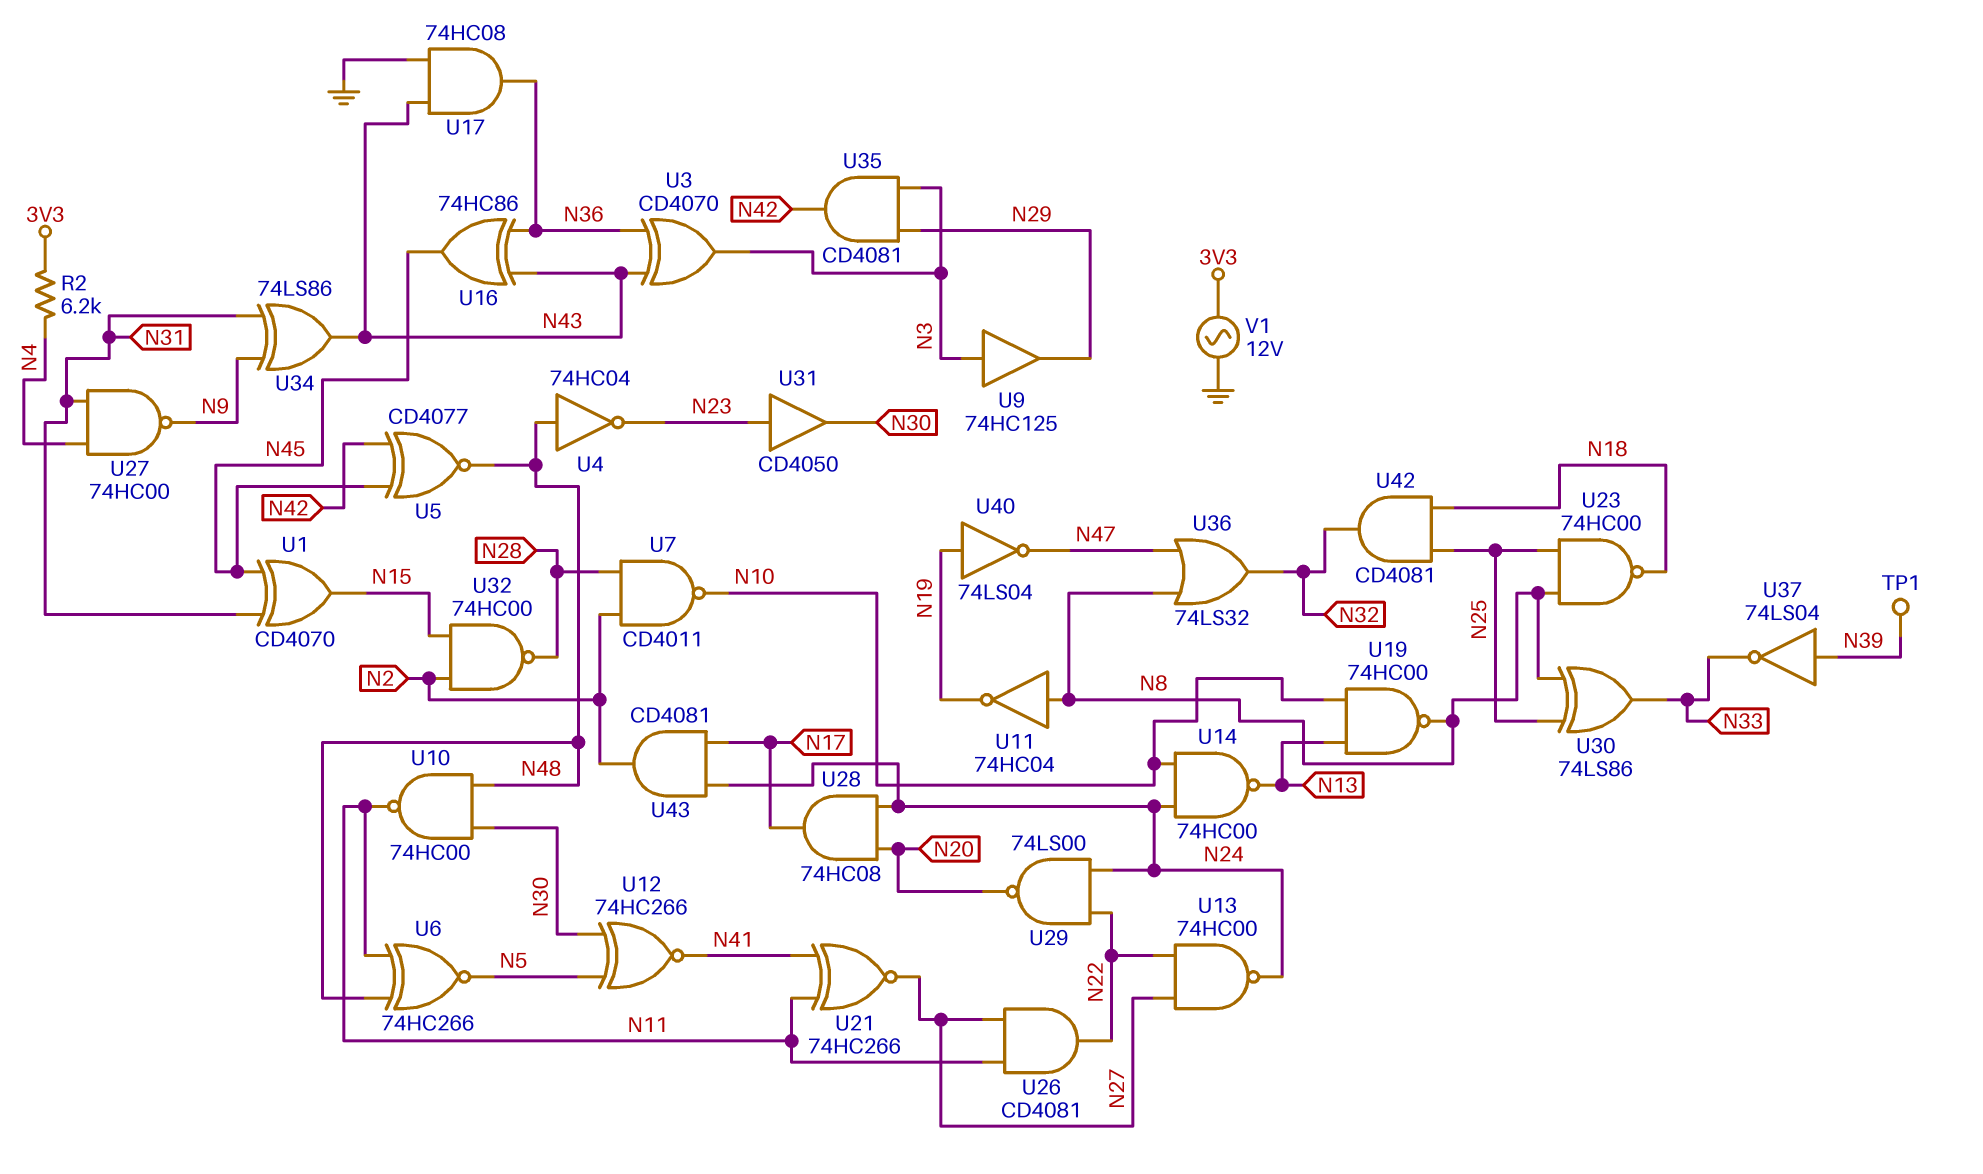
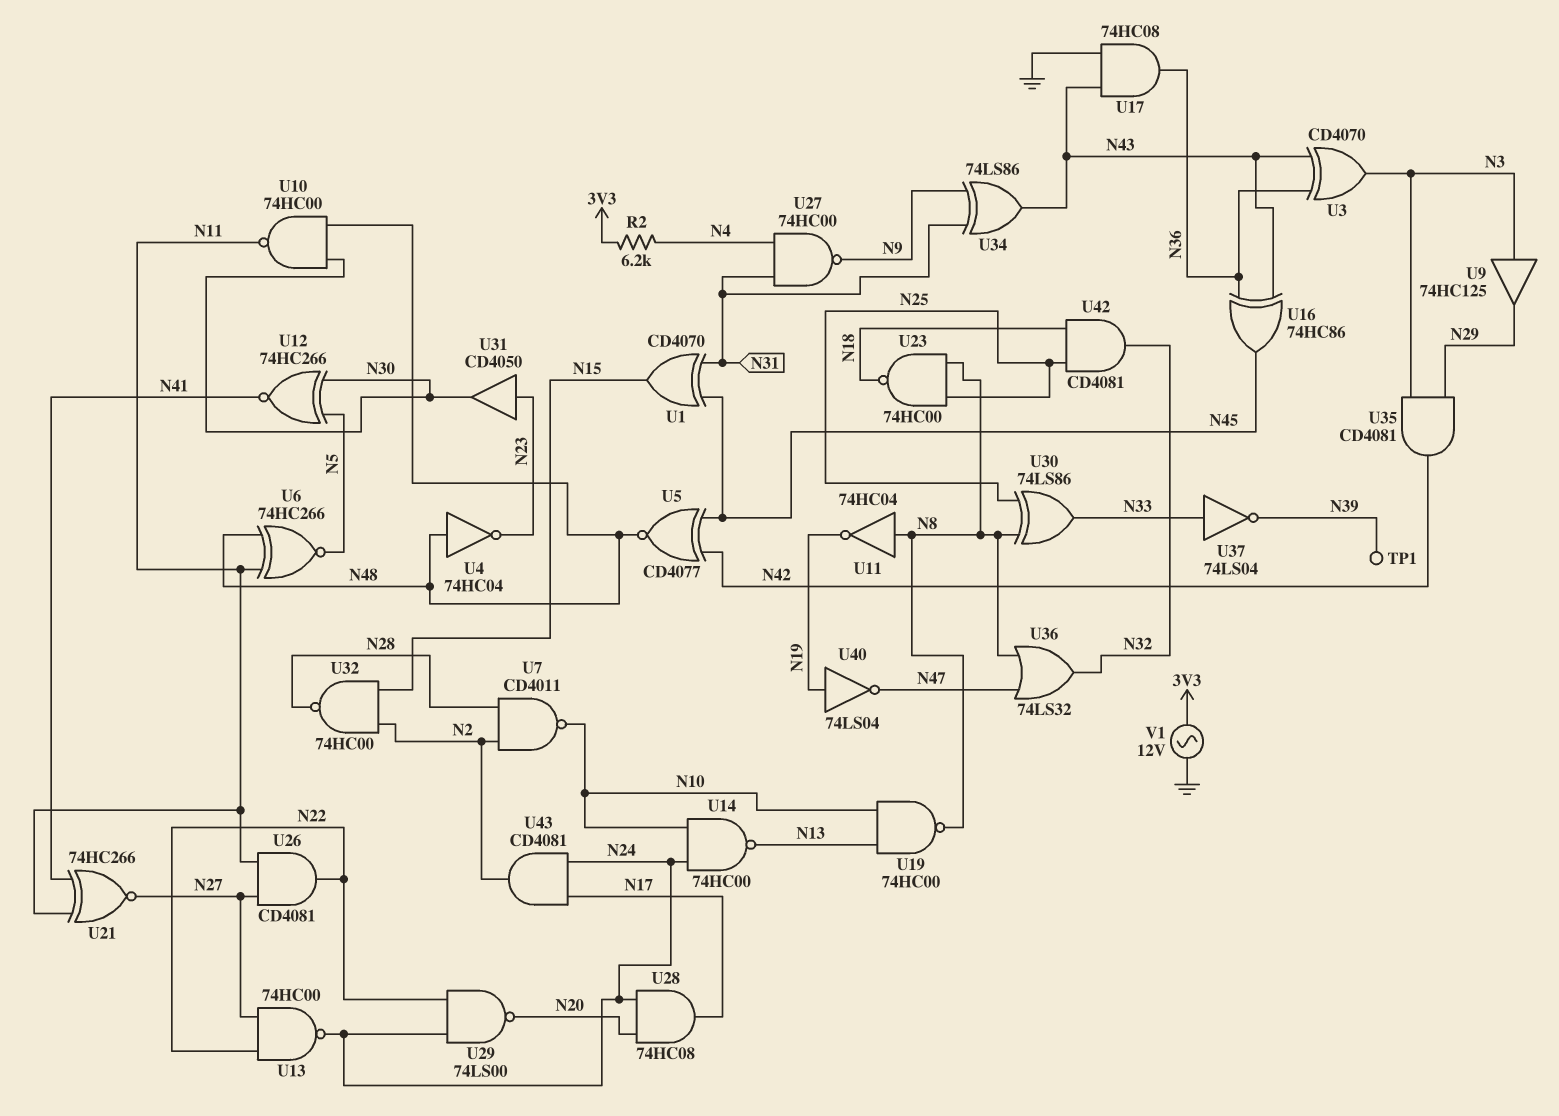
U37: NOT 74LS04 (in N39, out N33) -> NOT 74LS04 (in N33, out N39)

